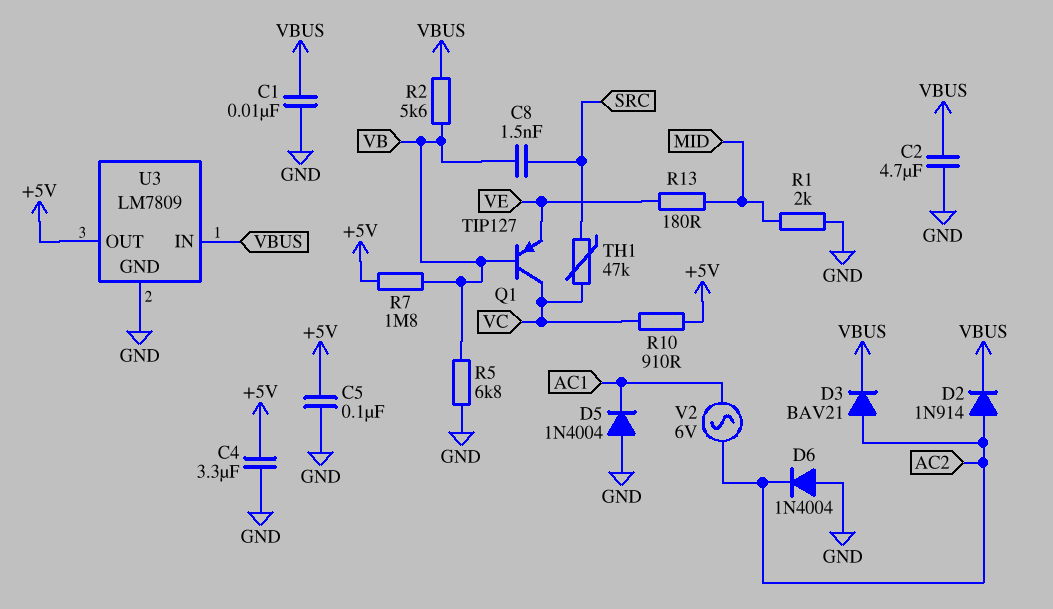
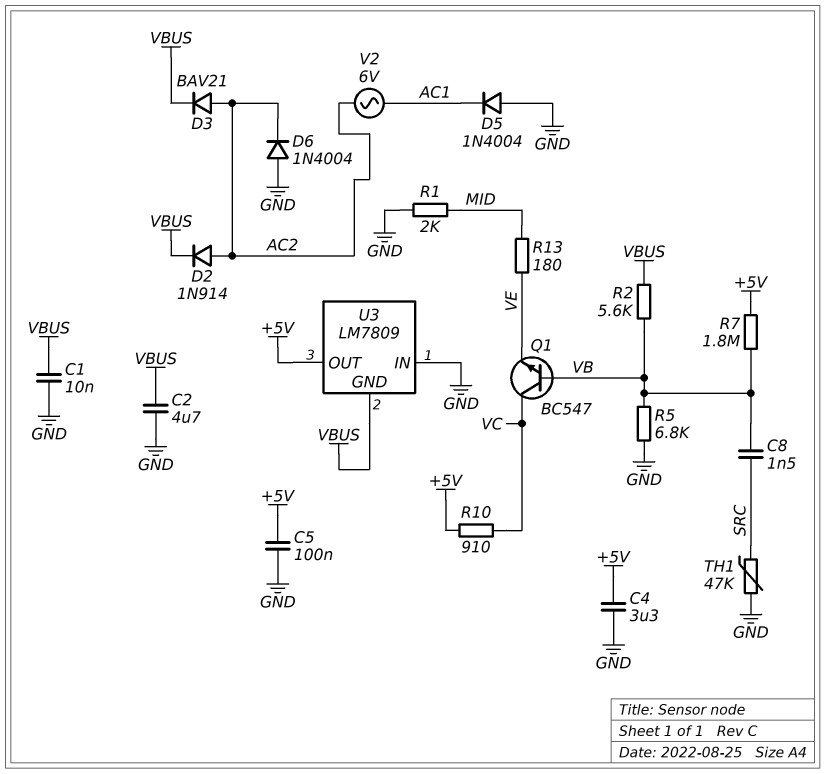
Q1: PNP TIP127 (B VB, C VC, E VE) -> NPN BC547 (B VB, C VC, E VE)
TH1: 47k (SRC, VC) -> 47k (GND, SRC)
U3 pin GND: GND -> VBUS
U3 pin IN: VBUS -> GND

